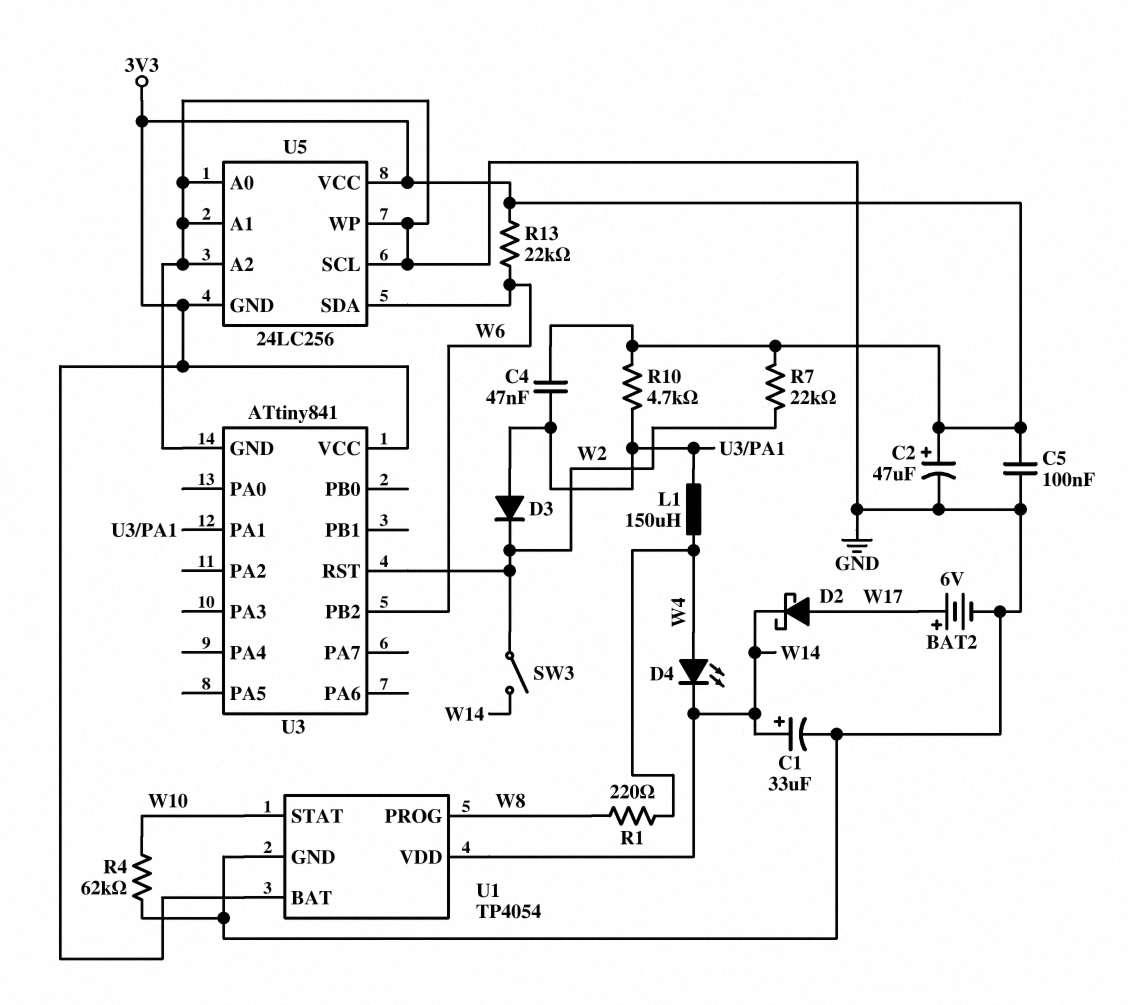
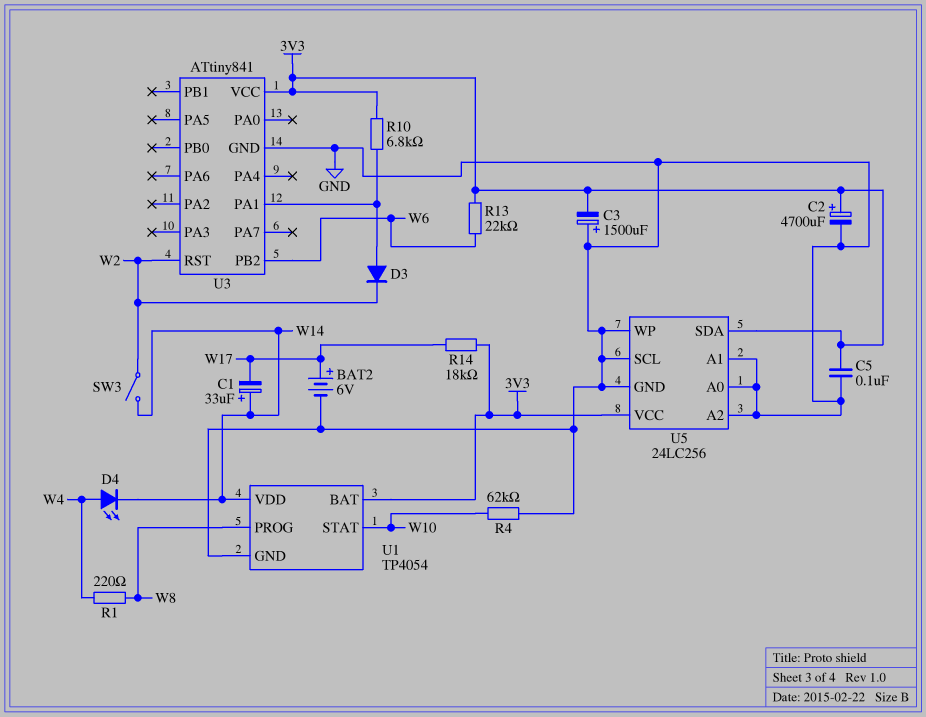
C1: 33uF (plus W14, minus GND) -> 33uF (plus W14, minus W17)
C2: 47uF (plus 3V3, minus GND) -> 4700uF (plus 3V3, minus GND)
C3: none -> 1500uF (plus GND, minus 3V3)
C4: 47nF (3V3, U3/PA1) -> none
D2: schottky (A W17, K W14) -> none
L1: 150uH (U3/PA1, W4) -> none
R7: 22k (3V3, W2) -> none
R10: 4.7k (3V3, U3/PA1) -> 6.8k (3V3, U3/PA1)
R14: none -> 18k (3V3, W17)
U5 pin GND: 3V3 -> GND
U5 pin SDA: W6 -> 3V3

